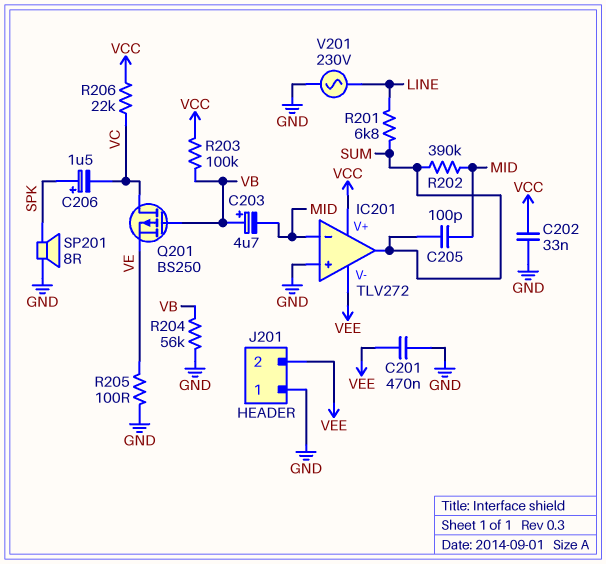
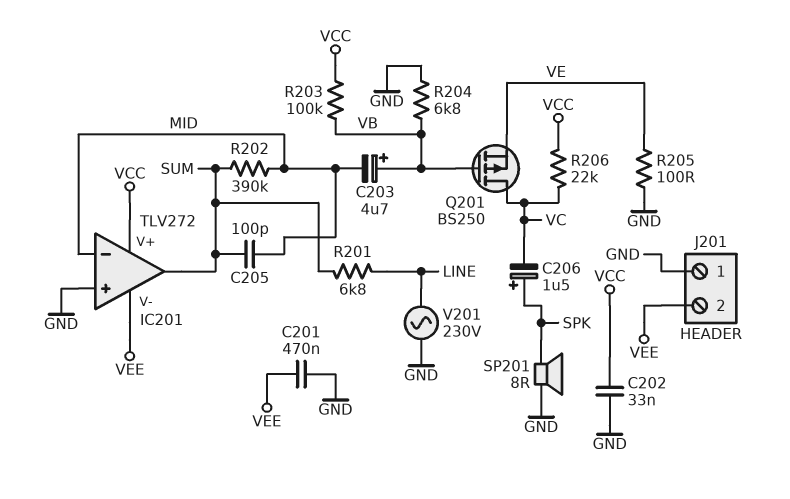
R204: 56k (GND, VB) -> 6.8k (GND, VB)

